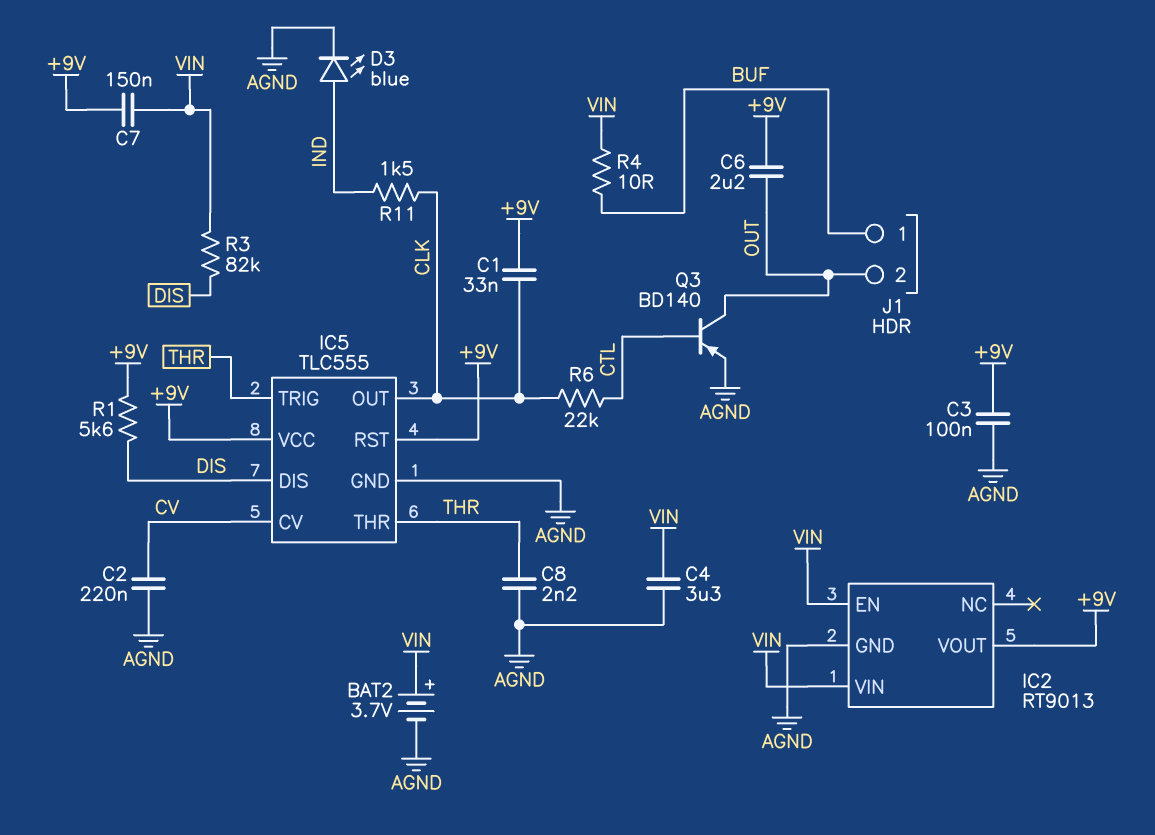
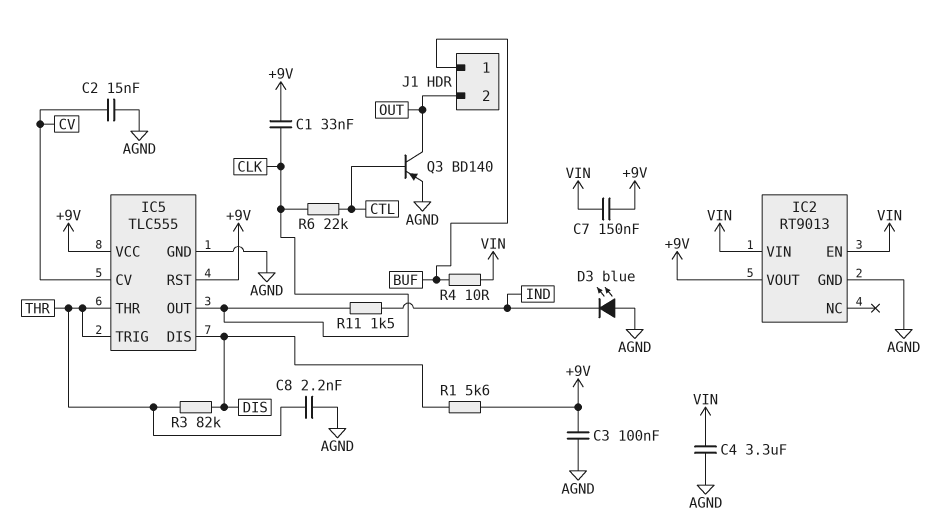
BAT2: 3.7V (plus VIN, minus AGND) -> none
C2: 220nF (AGND, CV) -> 15nF (AGND, CV)
C6: 2.2uF (+9V, OUT) -> none
D3: LED blue (A IND, K AGND) -> LED blue (A AGND, K IND)
R3: 82k (DIS, VIN) -> 82k (DIS, THR)

